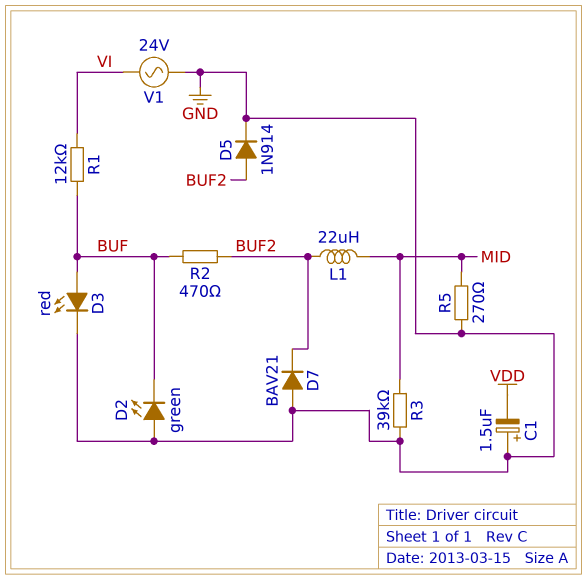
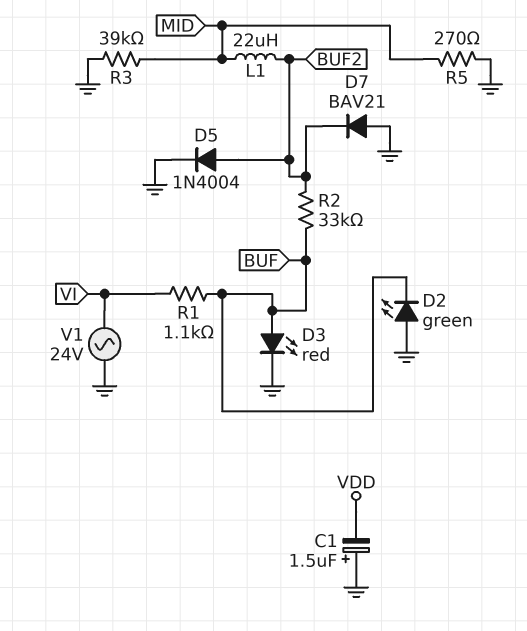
D5: diode 1N914 (A BUF2, K GND) -> diode 1N4004 (A BUF2, K GND)
R1: 12k (BUF, VI) -> 1.1k (BUF, VI)
R2: 470 (BUF, BUF2) -> 33k (BUF, BUF2)

